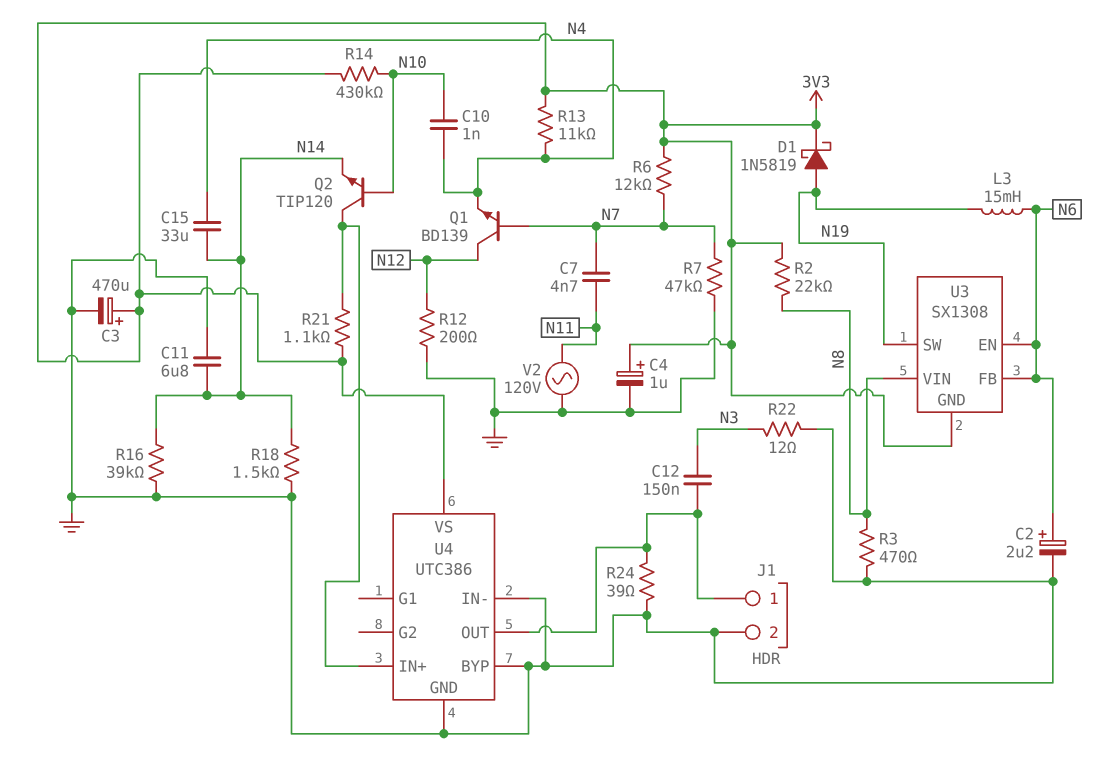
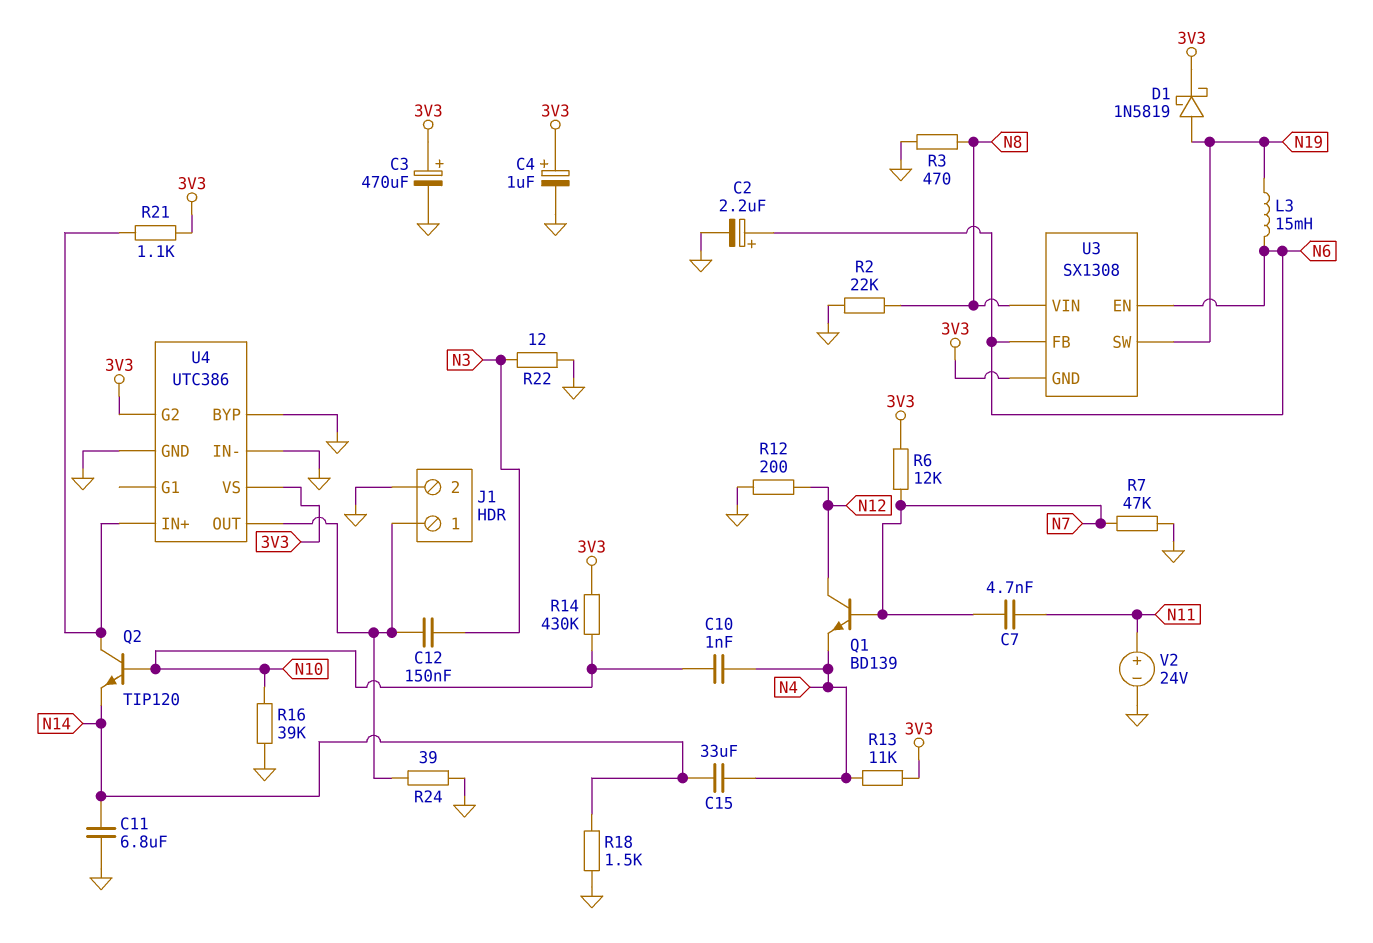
R2: 22k (3V3, N8) -> 22k (GND, N8)
R16: 39k (GND, N14) -> 39k (GND, N10)
U4 pin G2: none -> 3V3
V2: AC 120V (GND, N11) -> 24V (plus N11, minus GND)

